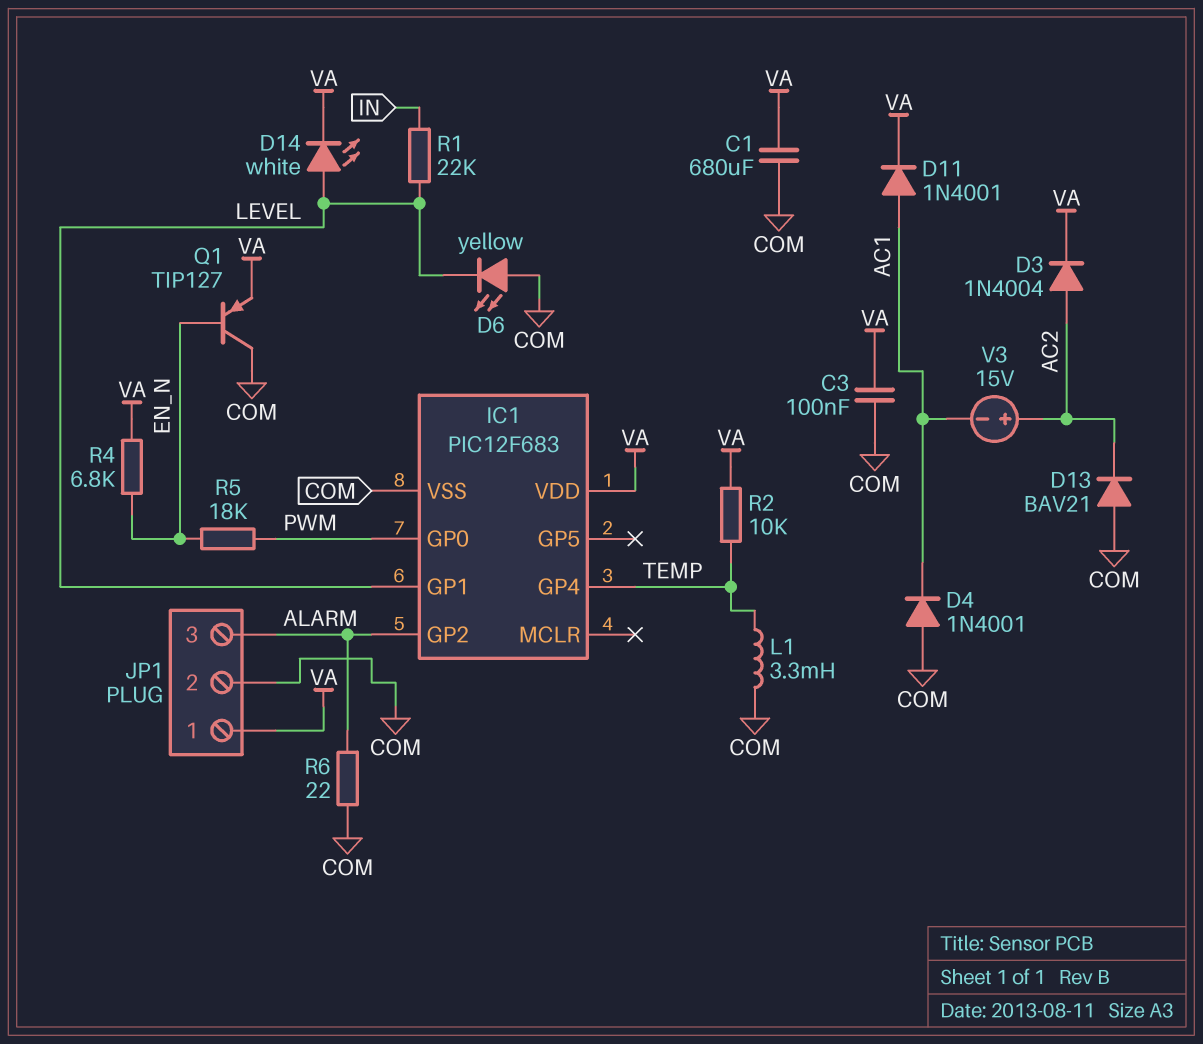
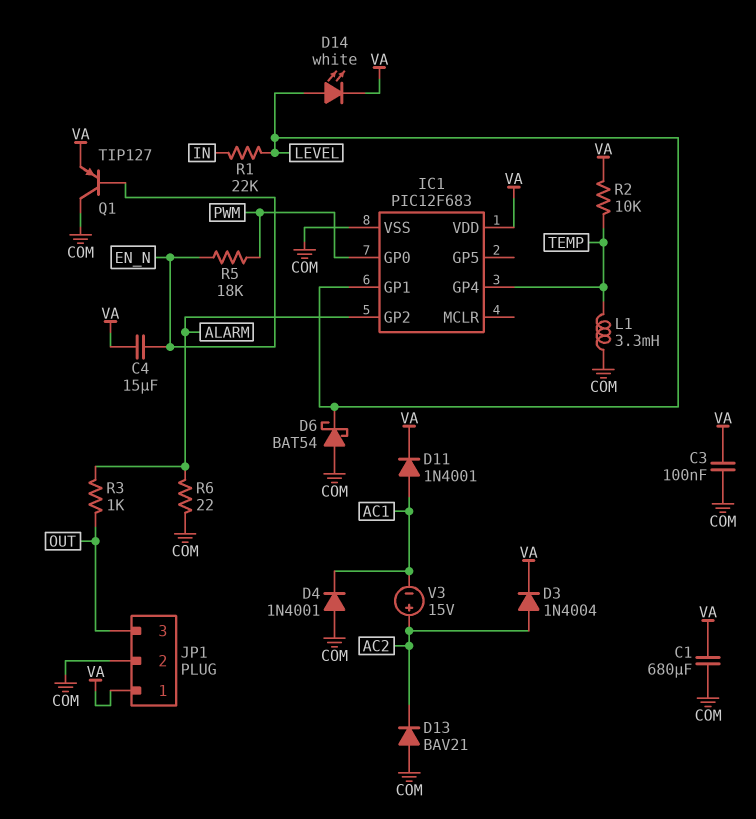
C4: none -> 15uF (EN_N, VA)
D6: LED yellow (A COM, K LEVEL) -> schottky BAT54 (A COM, K LEVEL)
JP1 pin 3: ALARM -> OUT
R3: none -> 1k (ALARM, OUT)
R4: 6.8k (EN_N, VA) -> none

